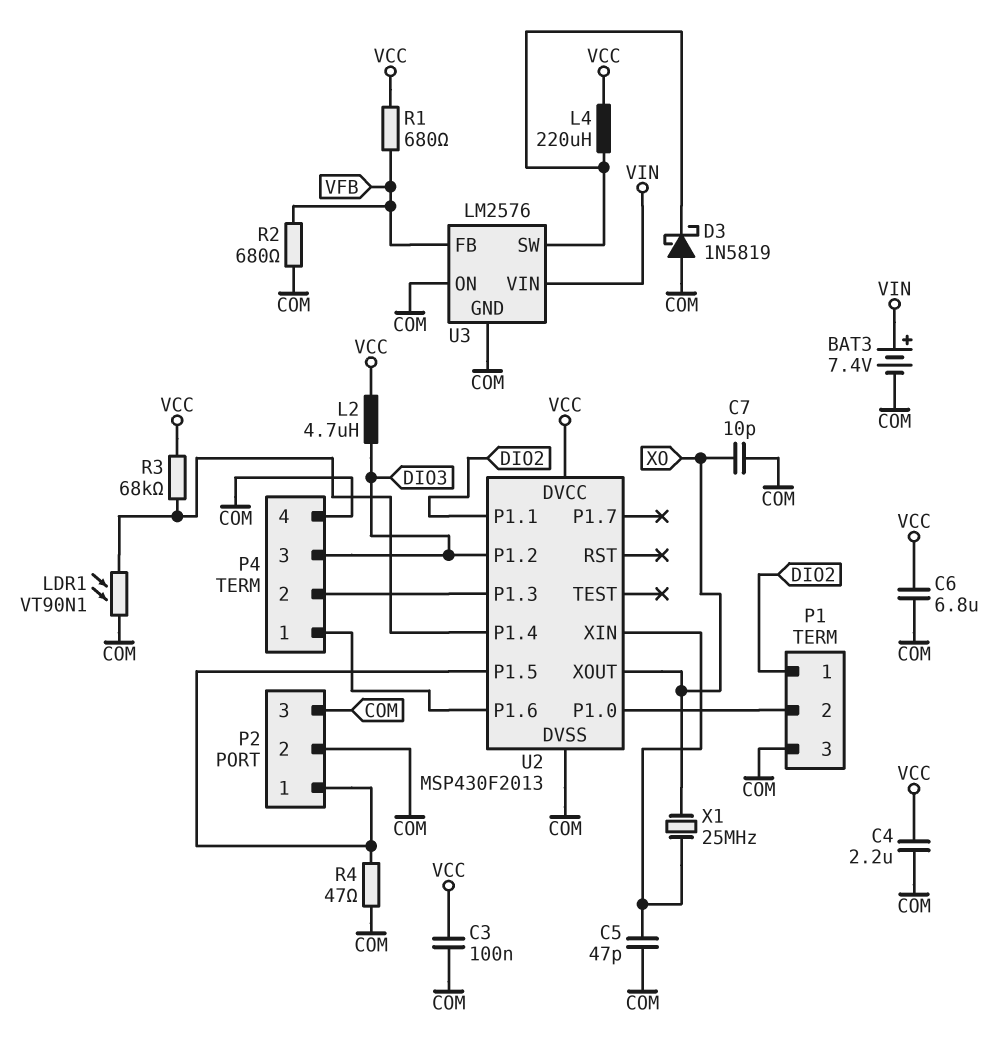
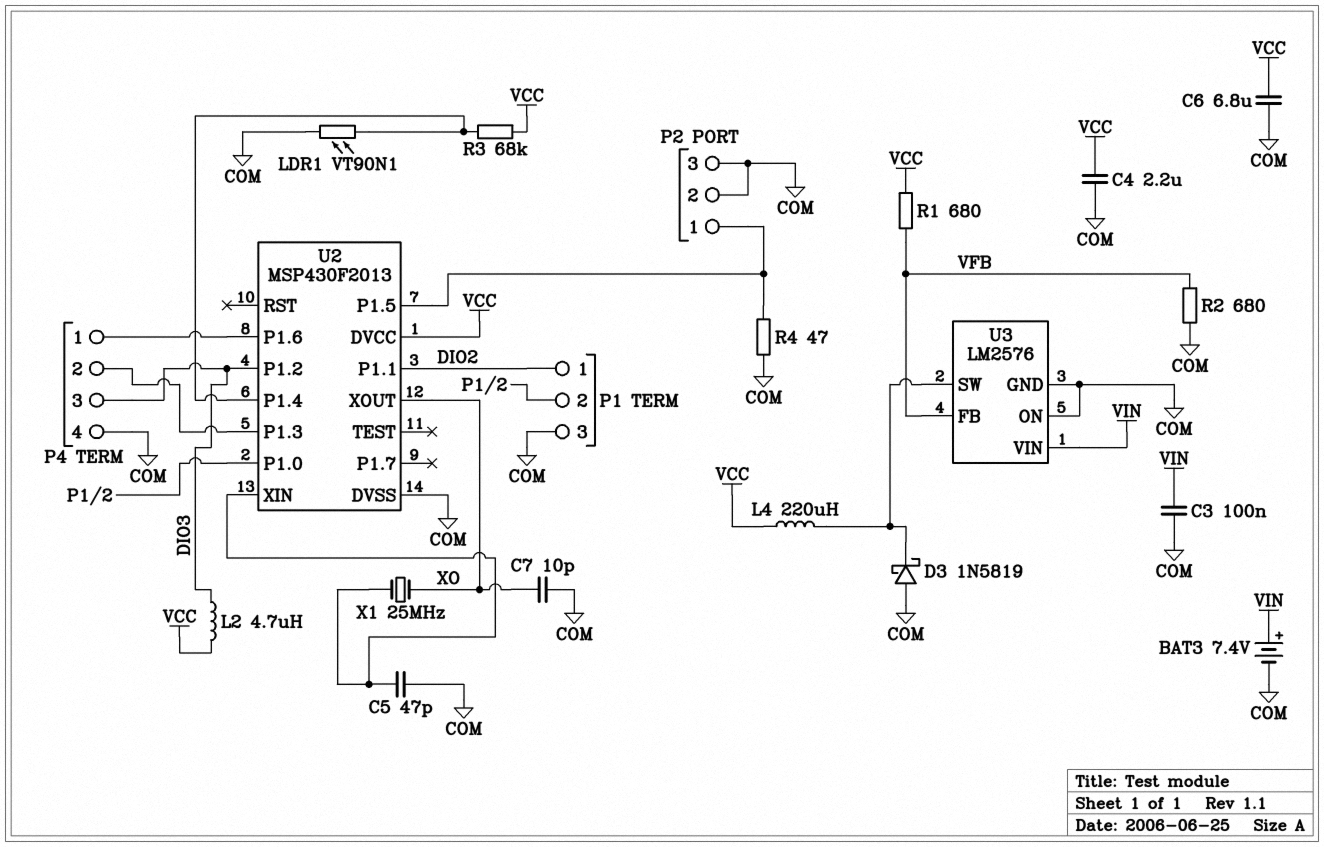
C3: 100nF (COM, VCC) -> 100nF (COM, VIN)

